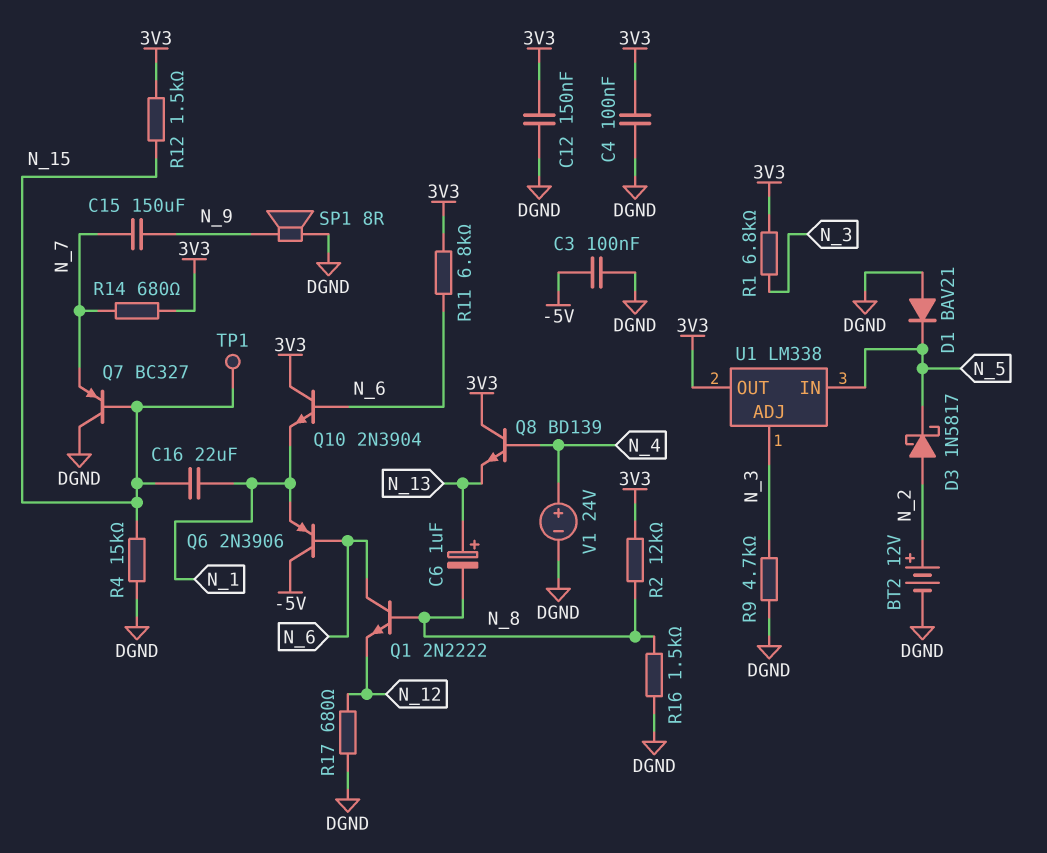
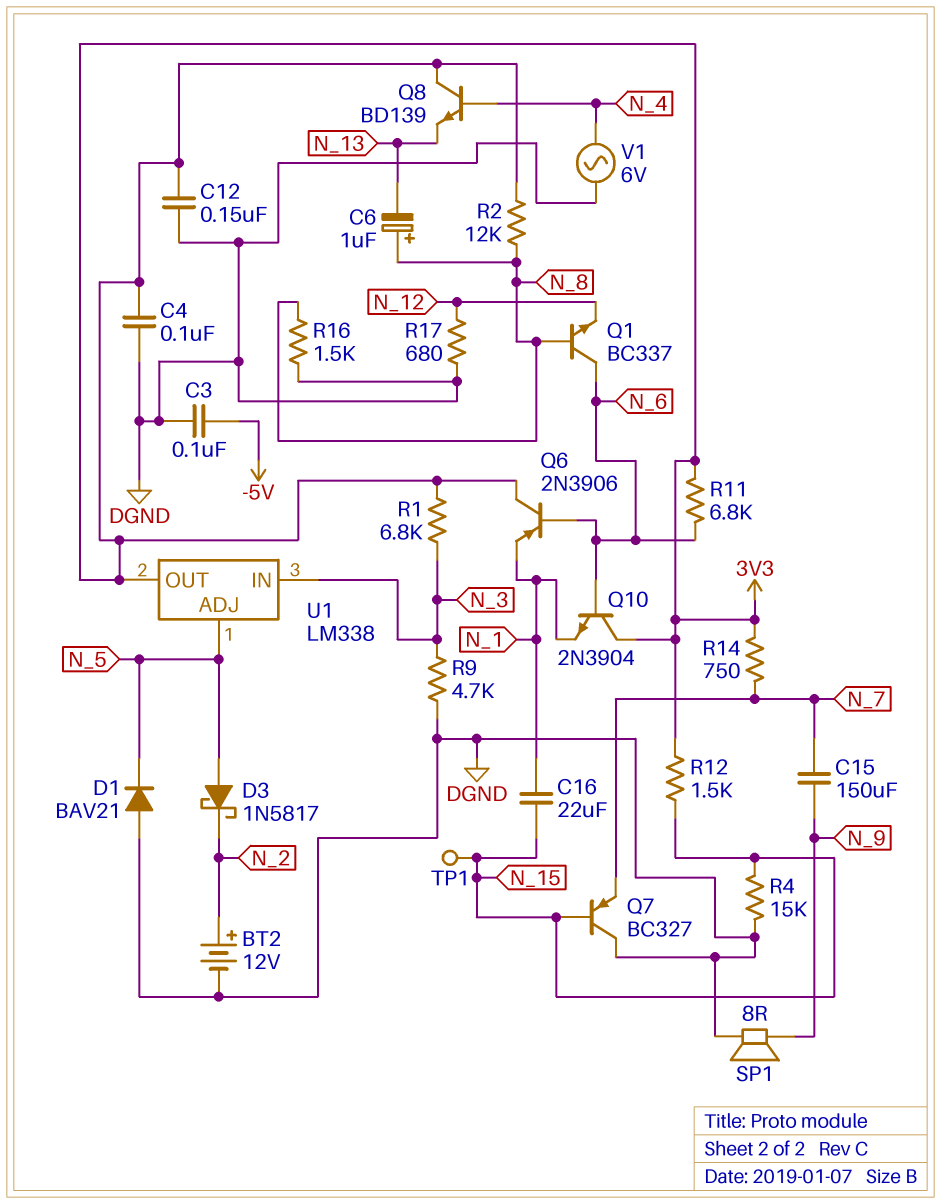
C6: 1uF (plus N_13, minus N_8) -> 1uF (plus N_8, minus N_13)
D3: schottky 1N5817 (A N_2, K N_5) -> schottky 1N5817 (A N_5, K N_2)
Q1: NPN 2N2222 (B N_8, C N_6, E N_12) -> NPN BC337 (B N_8, C N_6, E N_12)
Q6: PNP 2N3906 (B N_6, C -5V, E N_1) -> PNP 2N3906 (B N_6, C 3V3, E N_1)
R14: 680 (3V3, N_7) -> 750 (3V3, N_7)
U1 pin ADJ: N_3 -> N_5
U1 pin IN: N_5 -> N_3
V1: 24V (plus N_4, minus DGND) -> AC 6V (DGND, N_4)

